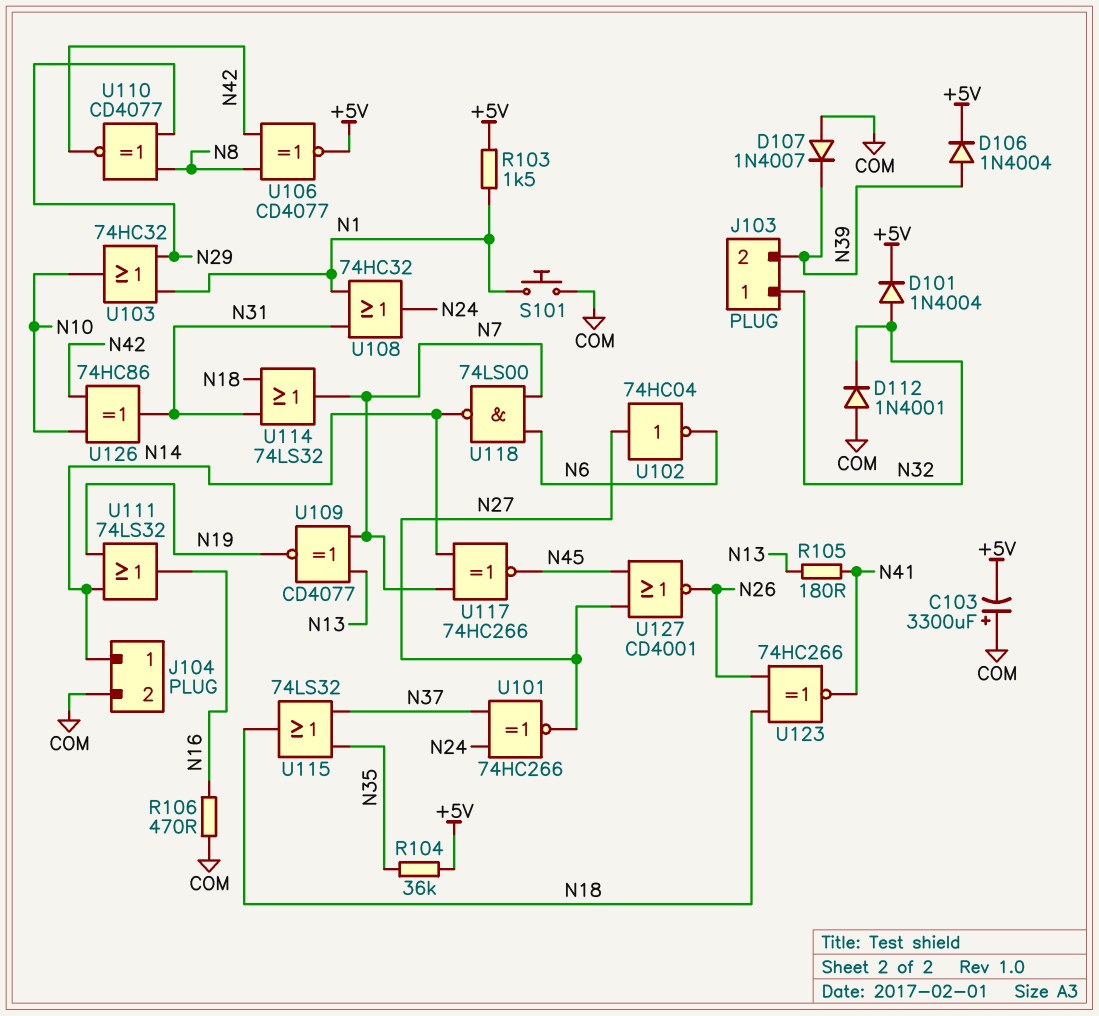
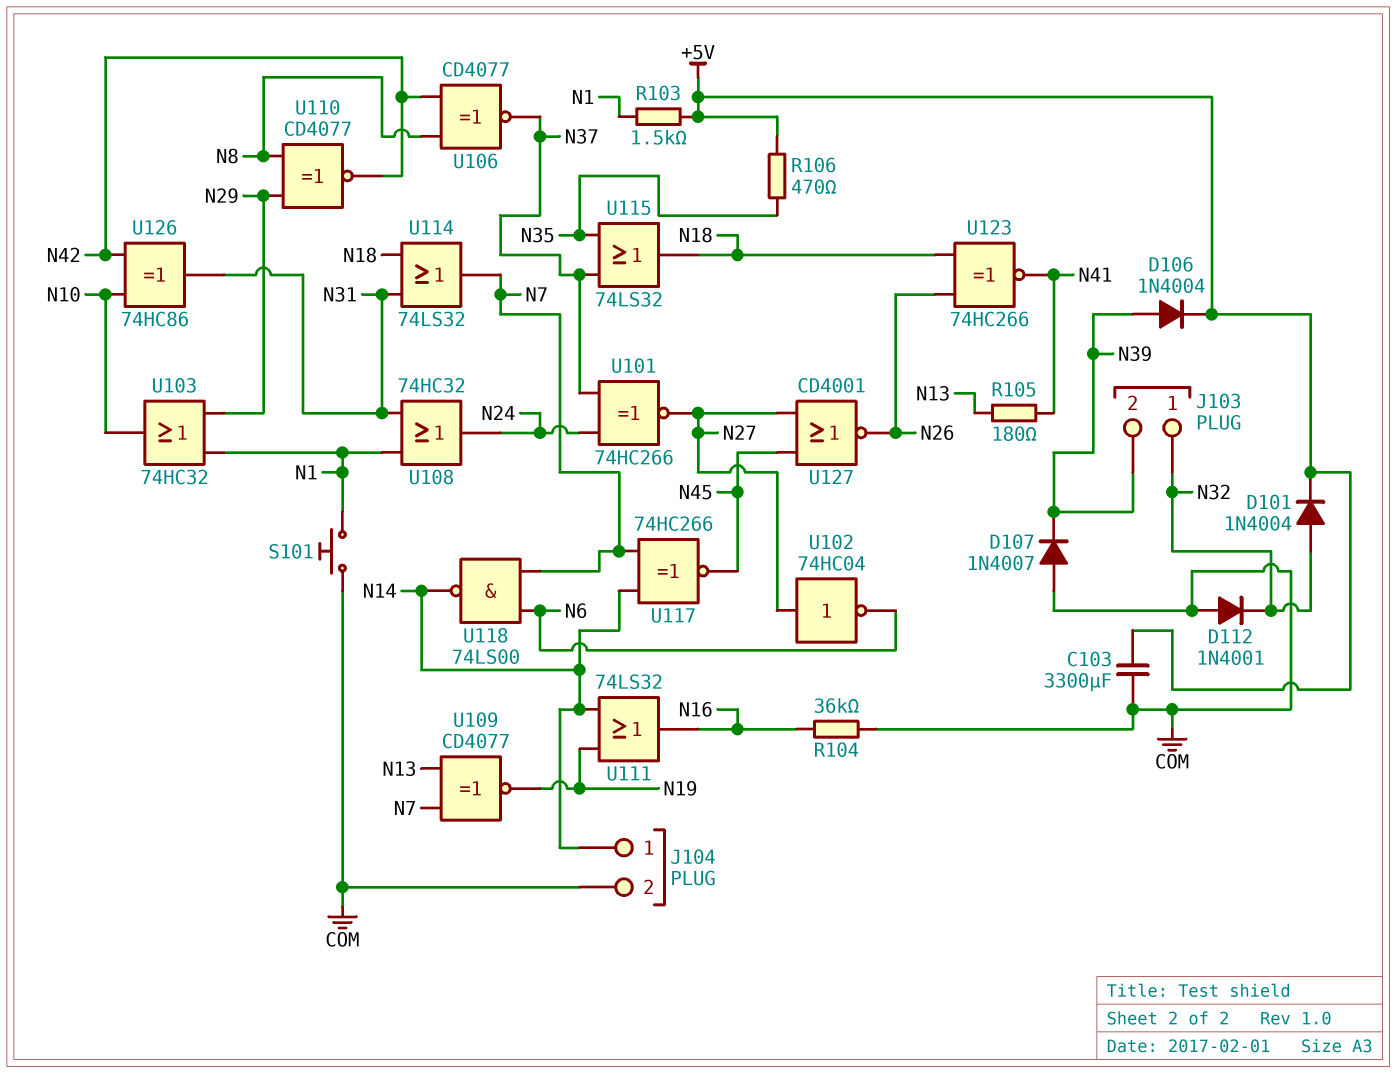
C103: 3300uF (plus COM, minus +5V) -> 3300uF (+5V, COM)
R104: 36k (+5V, N35) -> 36k (COM, N16)
R106: 470 (COM, N16) -> 470 (+5V, N35)
U106: XNOR CD4077 (in N8, in N42, out +5V) -> XNOR CD4077 (in N8, in N42, out N37)

